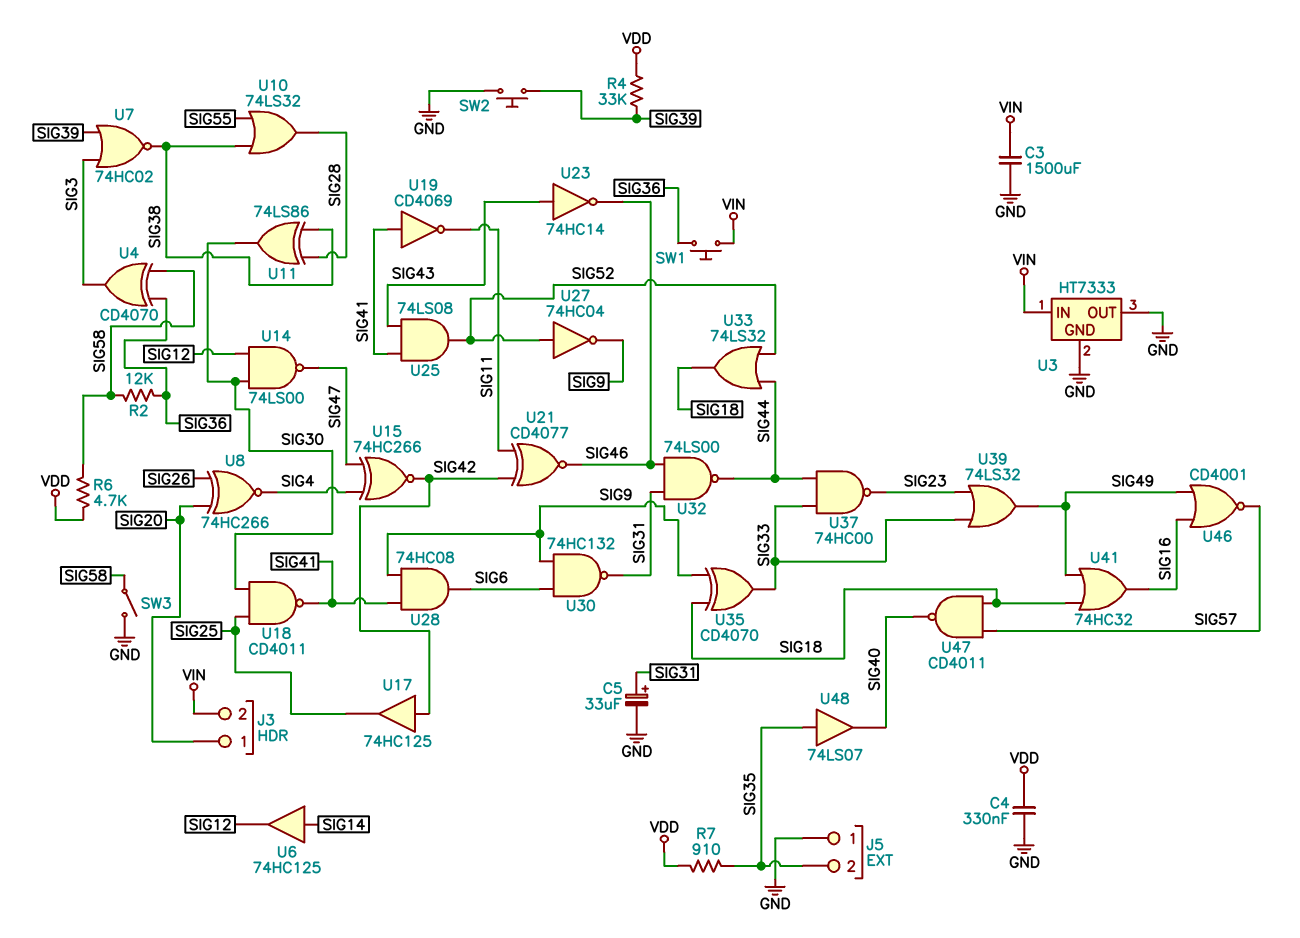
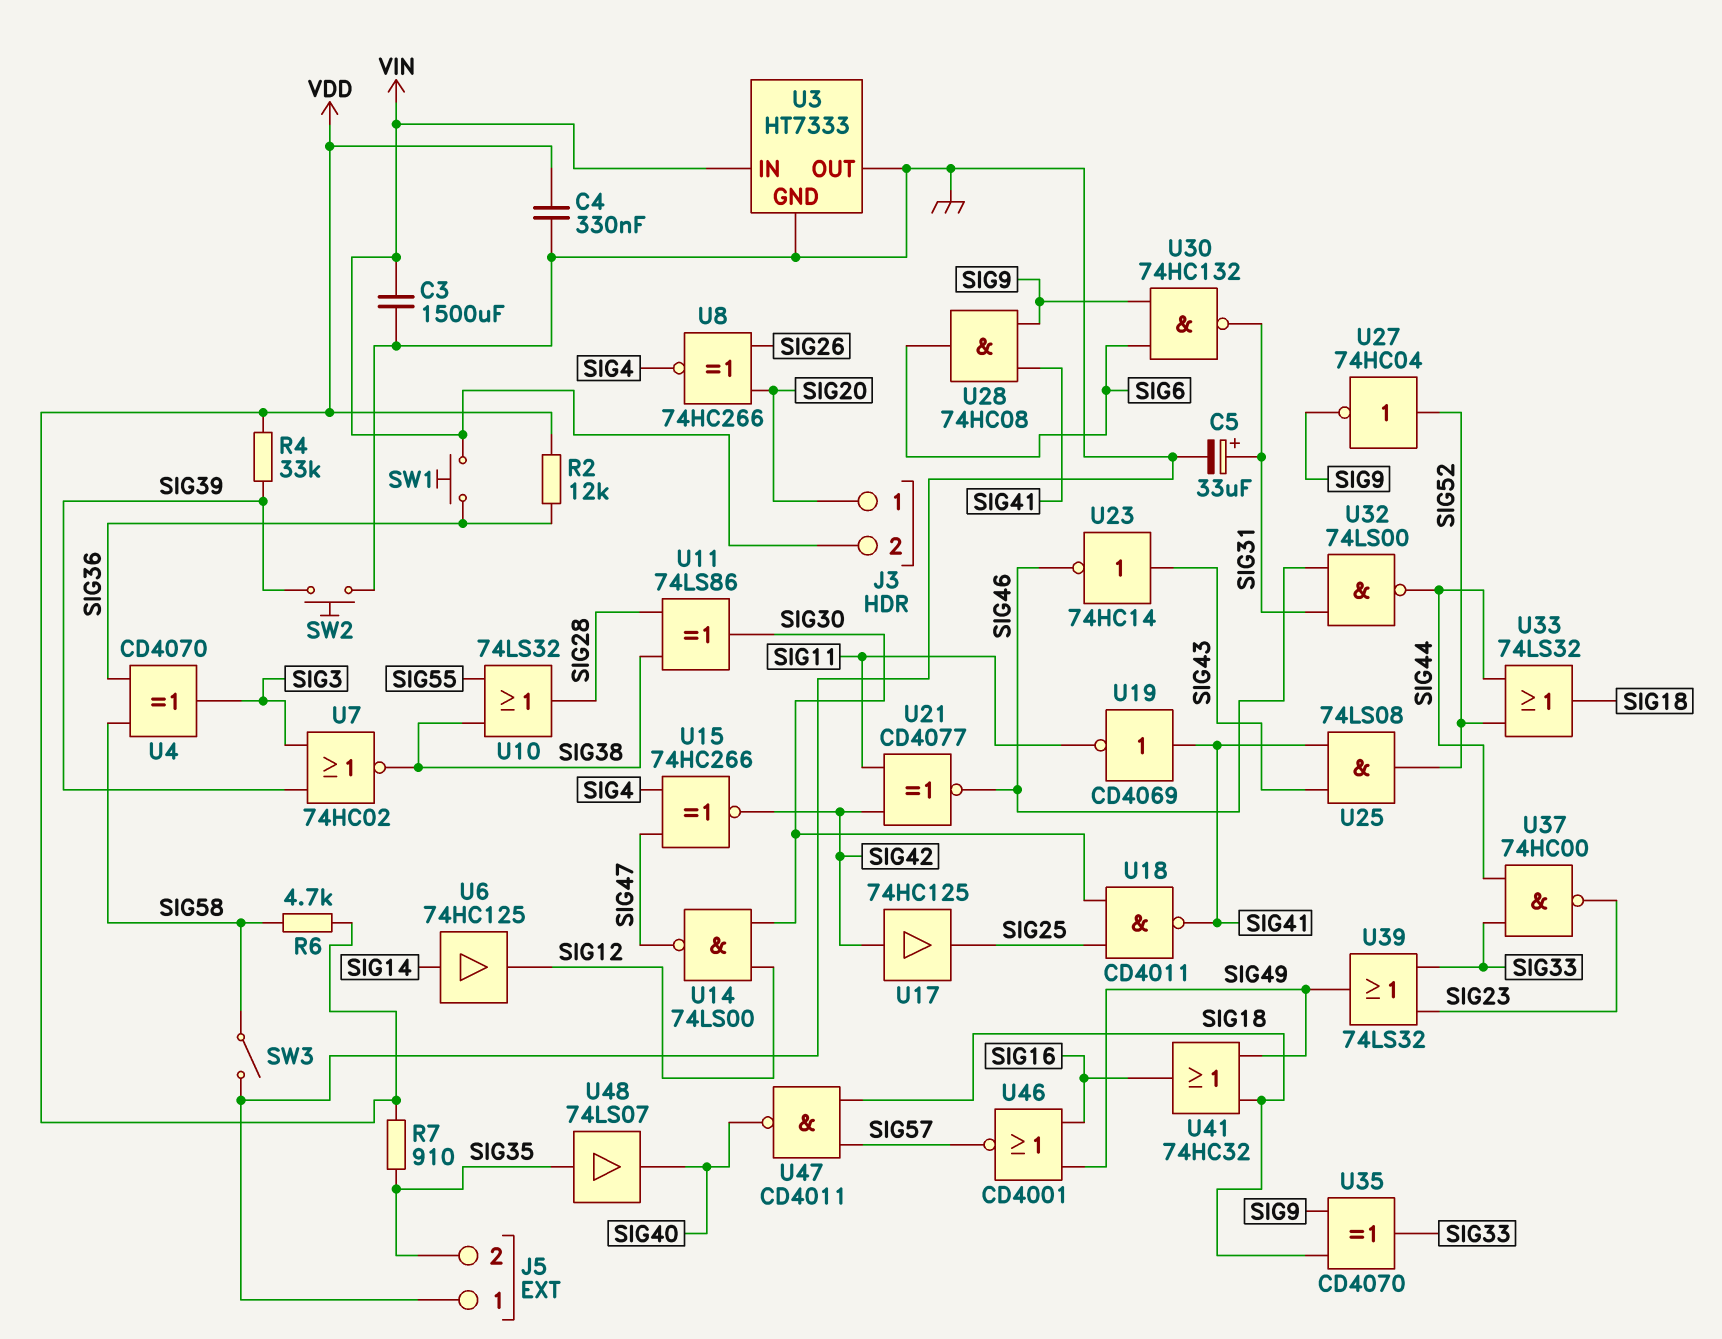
R2: 12k (SIG36, SIG58) -> 12k (SIG36, VDD)

